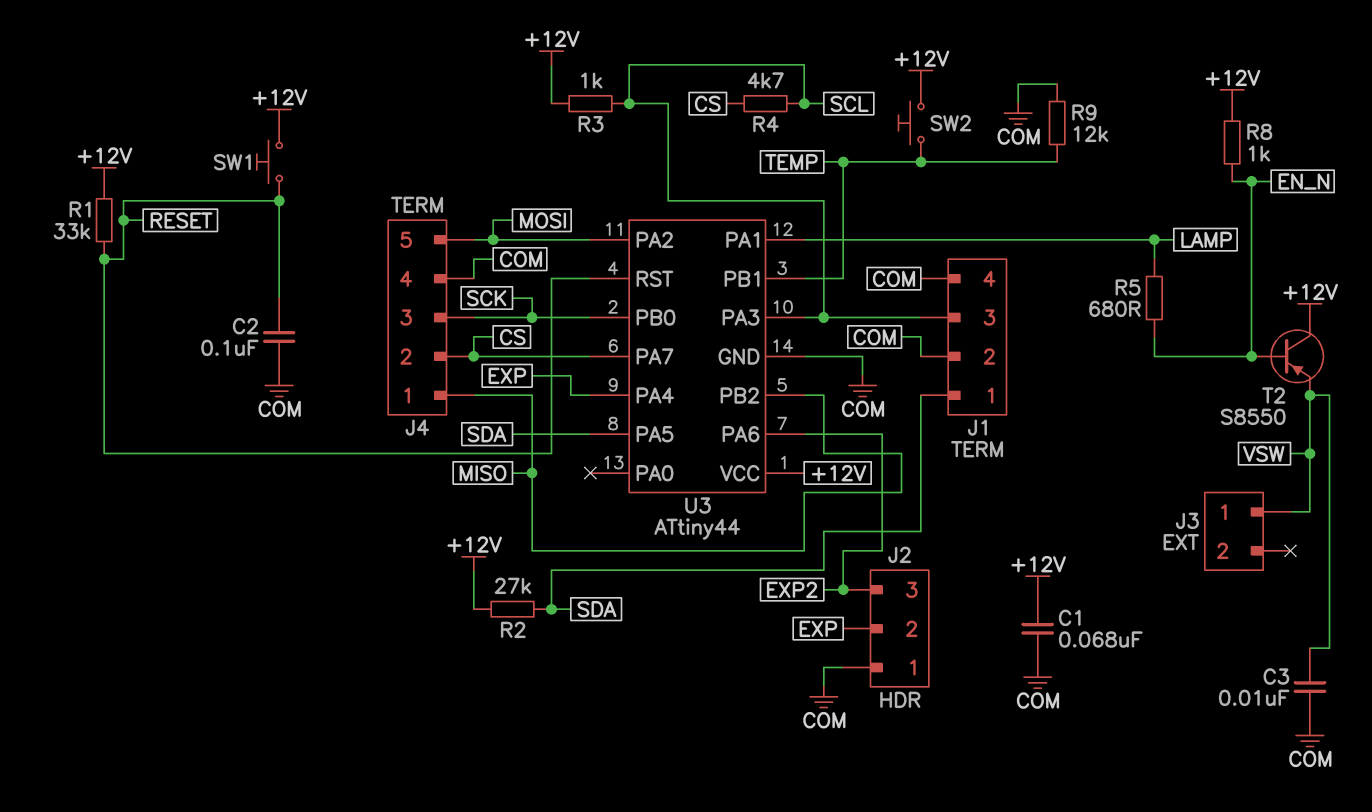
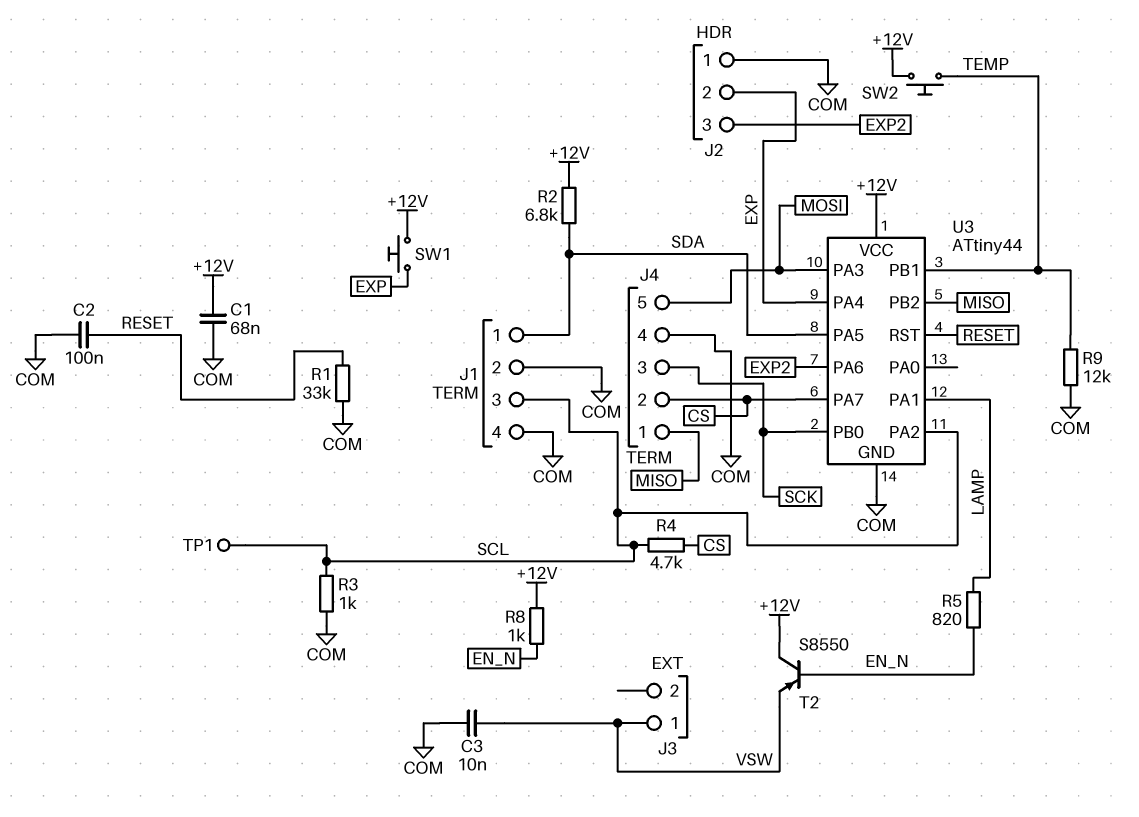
R1: 33k (+12V, RESET) -> 33k (COM, RESET)
R2: 27k (+12V, SDA) -> 6.8k (+12V, SDA)
R3: 1k (+12V, SCL) -> 1k (COM, SCL)
R5: 680 (EN_N, LAMP) -> 820 (EN_N, LAMP)
SW1: button (+12V, RESET) -> button (+12V, EXP)
TP1: none -> test point (SCL)
U3 pin PA2: MOSI -> SCL
U3 pin PA3: SCL -> MOSI

